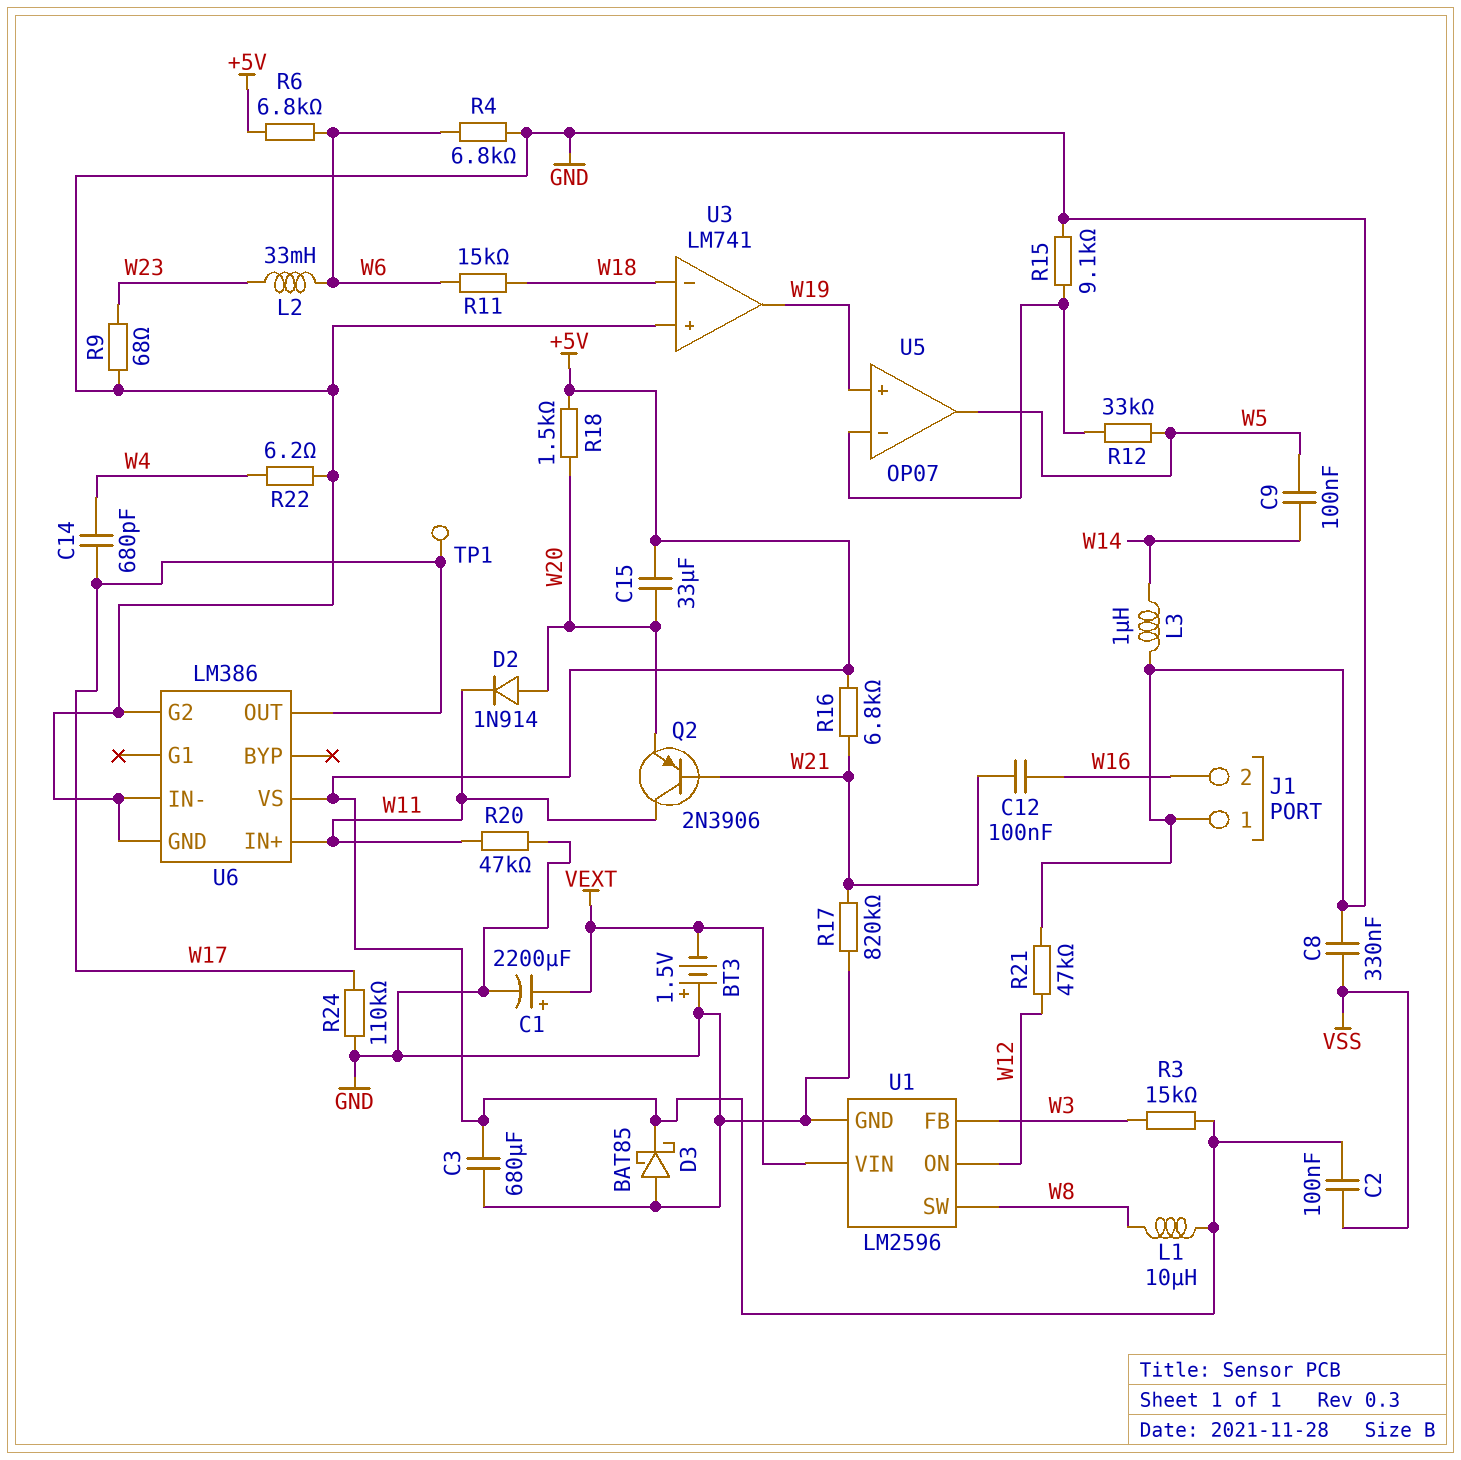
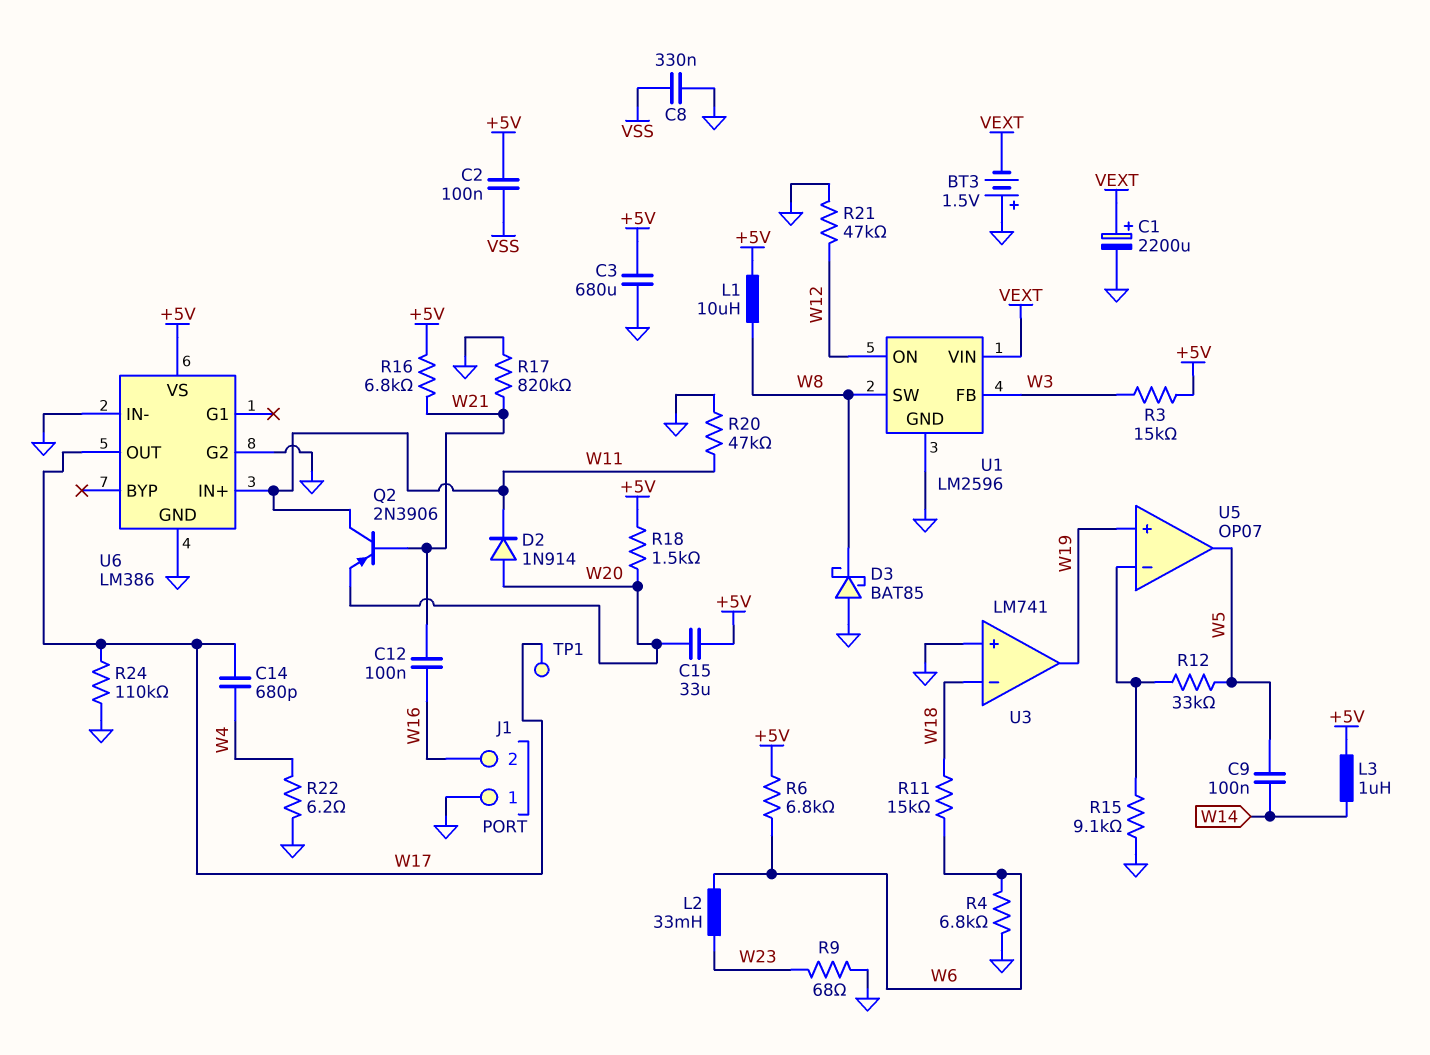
D3: schottky BAT85 (A GND, K +5V) -> schottky BAT85 (A GND, K W8)
L3: 1uH (GND, W14) -> 1uH (+5V, W14)

